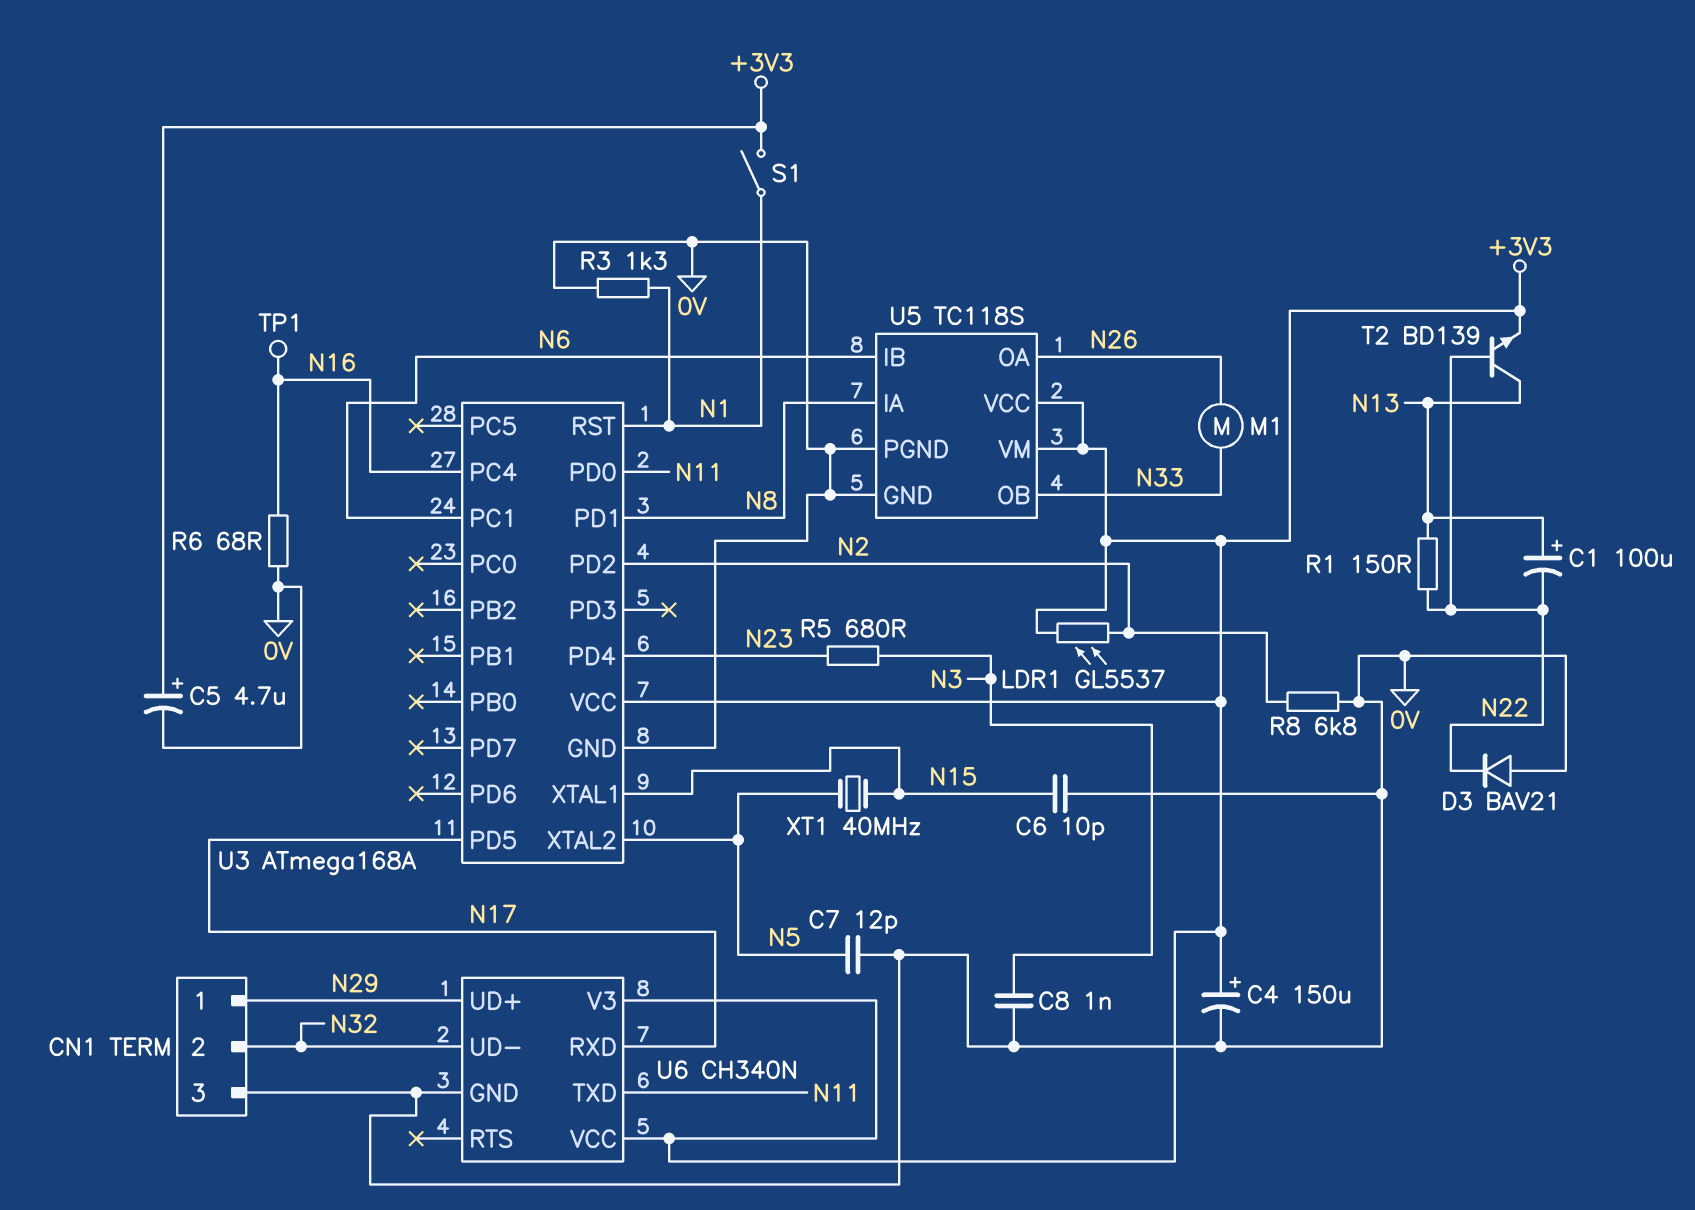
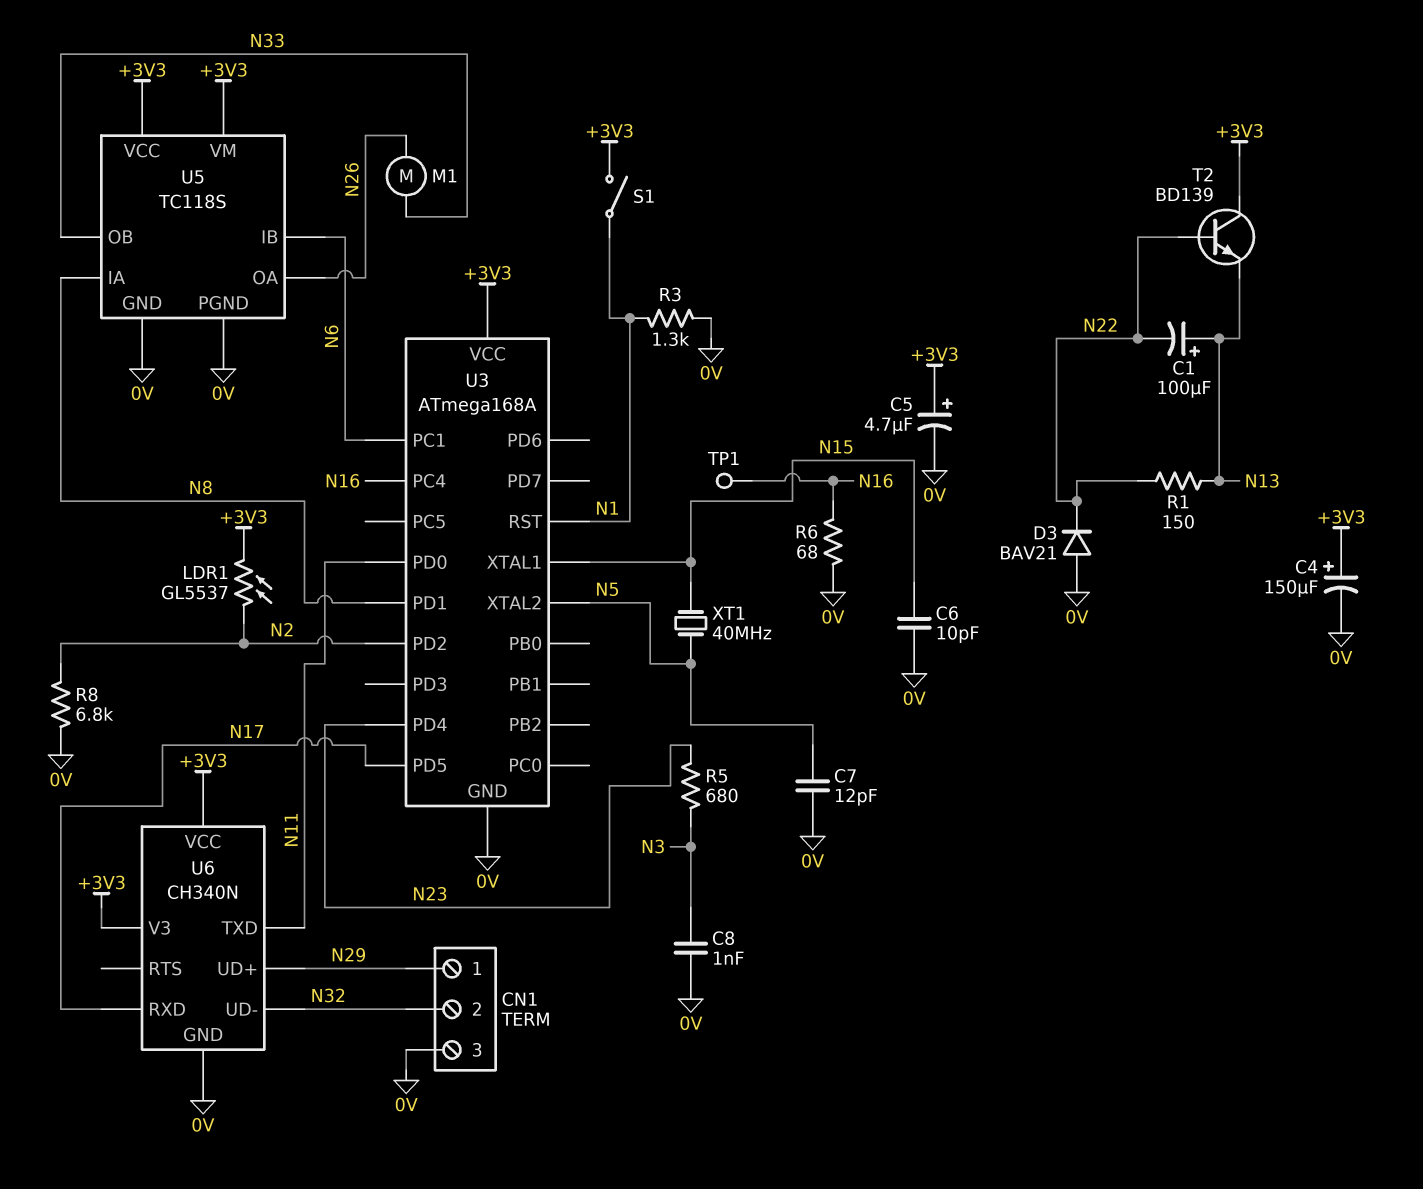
T2: NPN BD139 (B N22, C N13, E +3V3) -> NPN BD139 (B N22, C +3V3, E N13)

